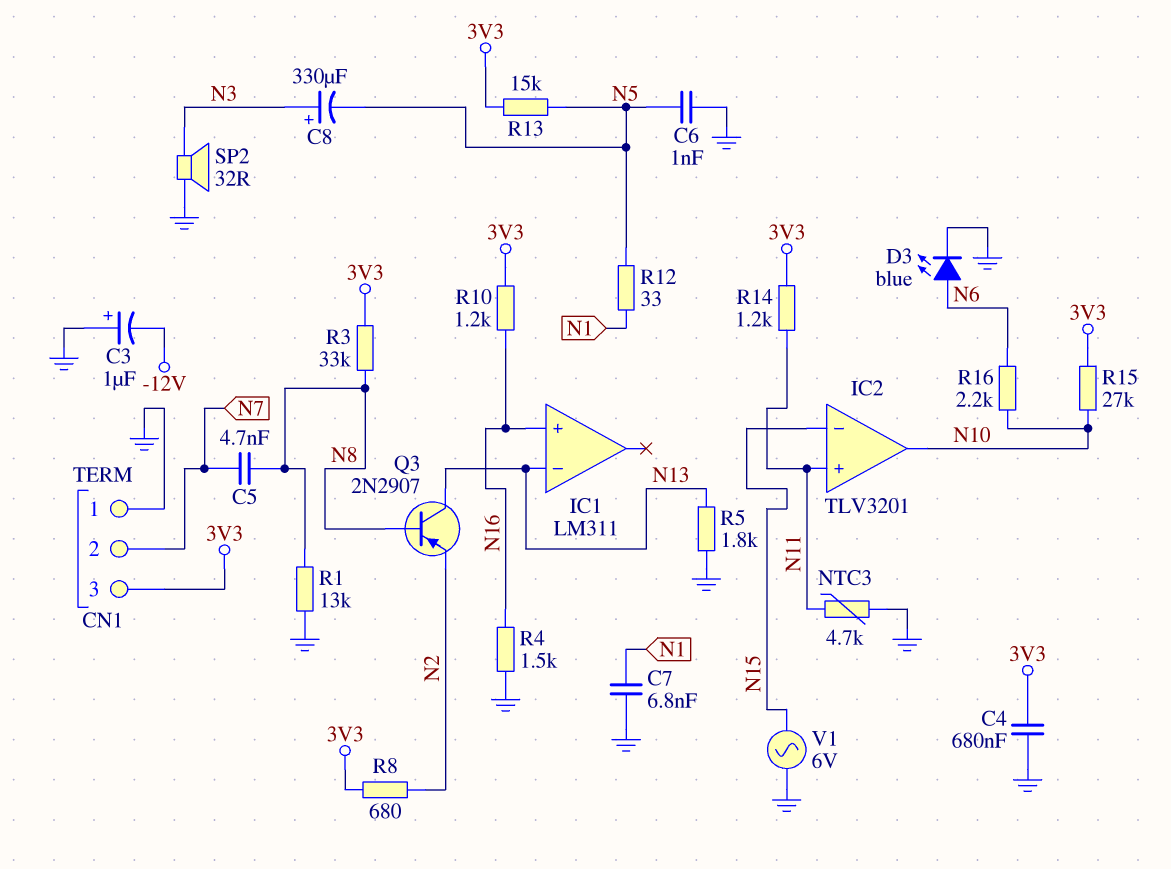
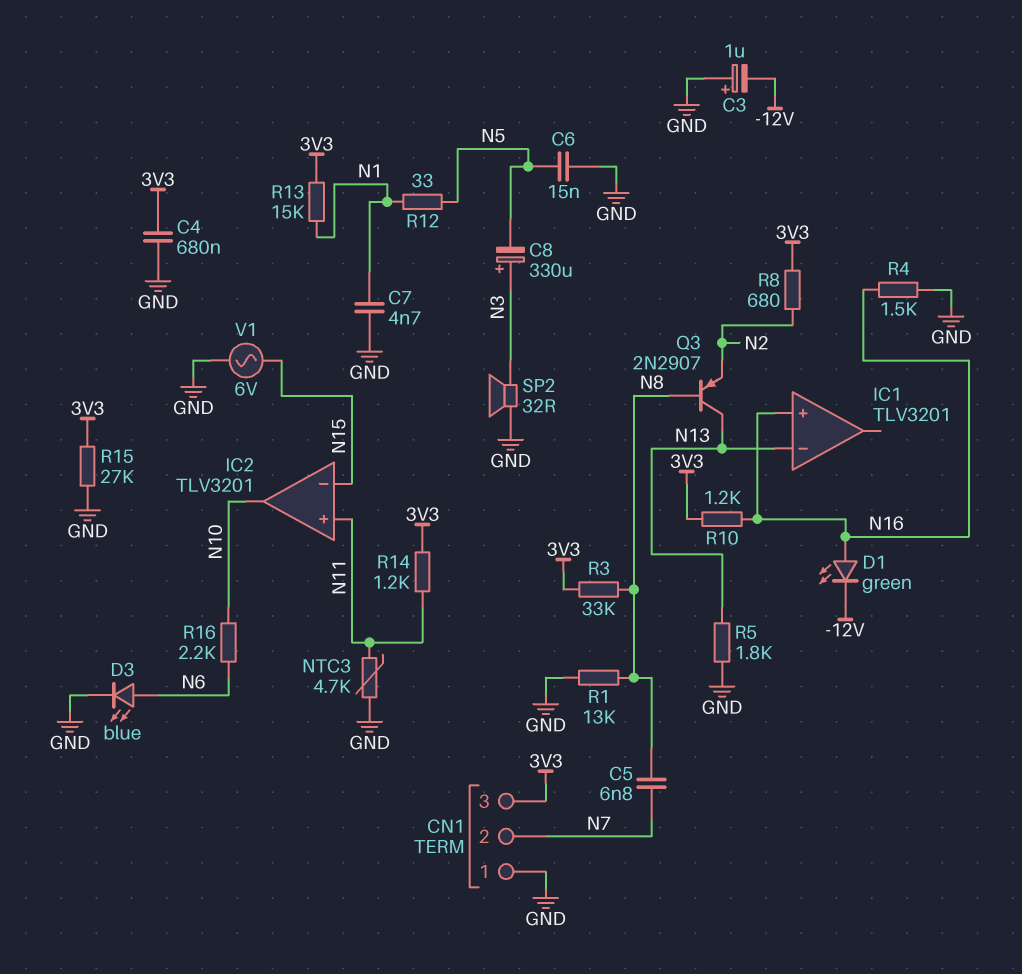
C5: 4.7nF (N7, N8) -> 6.8nF (N7, N8)
C6: 1nF (GND, N5) -> 15nF (GND, N5)
C7: 6.8nF (GND, N1) -> 4.7nF (GND, N1)
D1: none -> LED green (A N16, K -12V)
IC1: LM311 -> TLV3201
R13: 15k (3V3, N5) -> 15k (3V3, N1)
R15: 27k (3V3, N10) -> 27k (3V3, GND)

